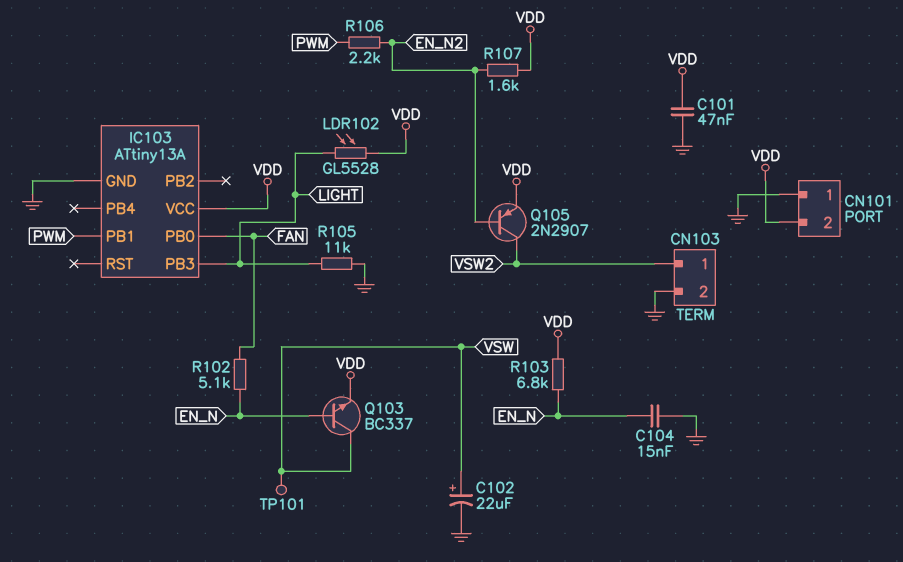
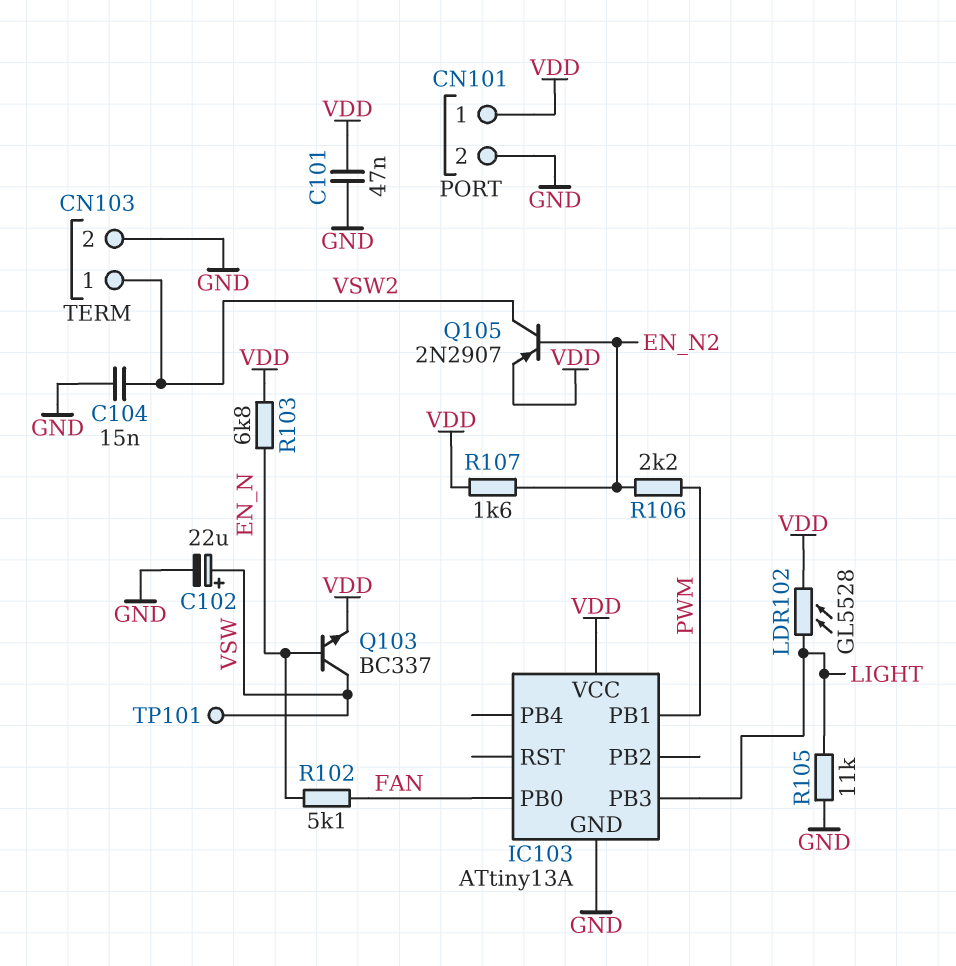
C104: 15nF (EN_N, GND) -> 15nF (GND, VSW2)
CN101 pin 1: GND -> VDD
CN101 pin 2: VDD -> GND

